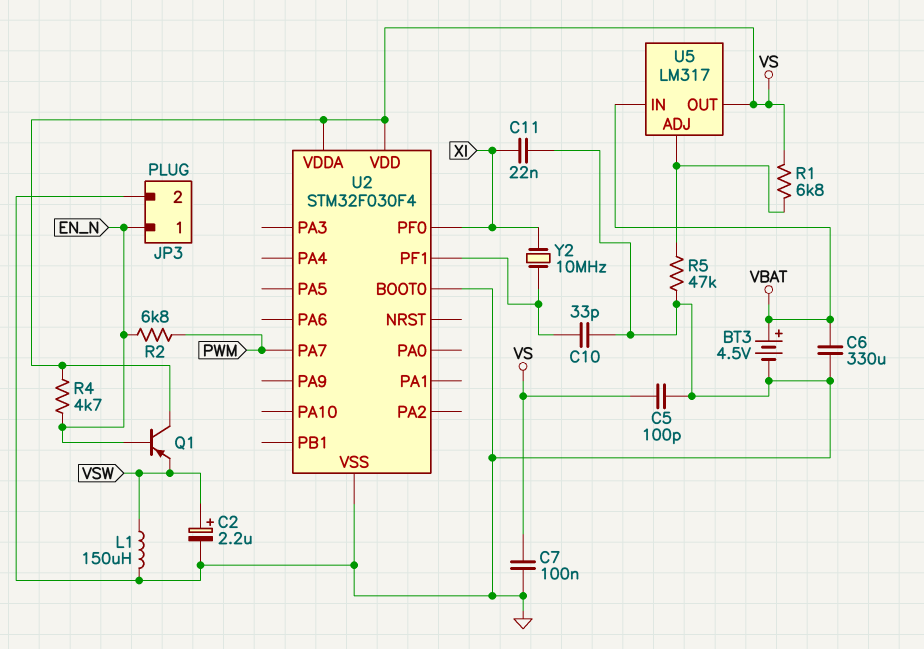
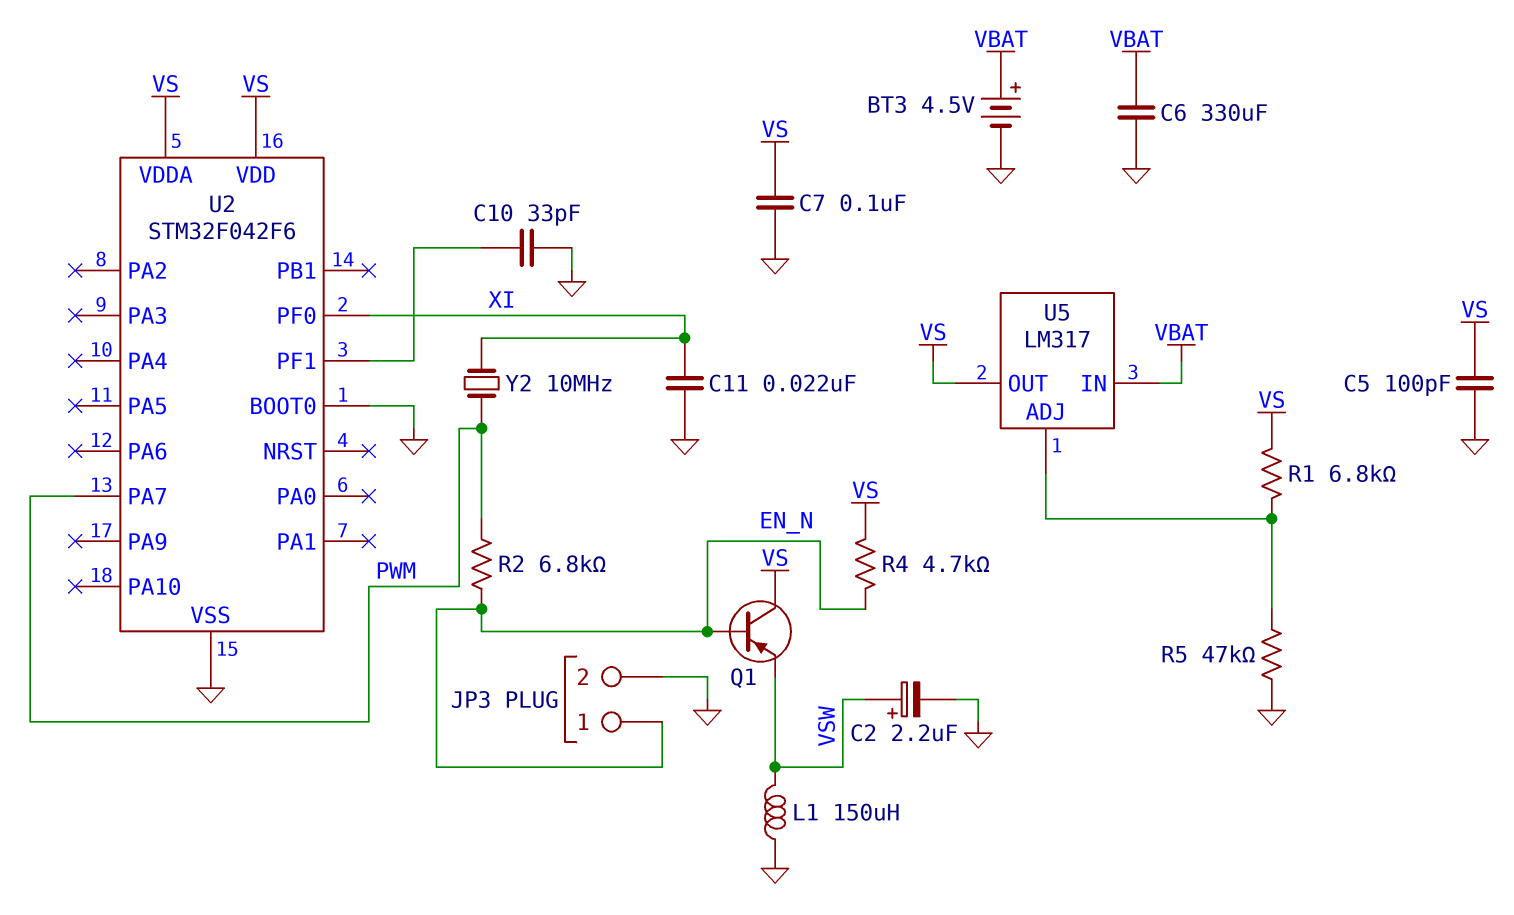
U2: STM32F030F4 -> STM32F042F6
Y2: 10MHz (U2/PF1, XI) -> 10MHz (PWM, XI)

